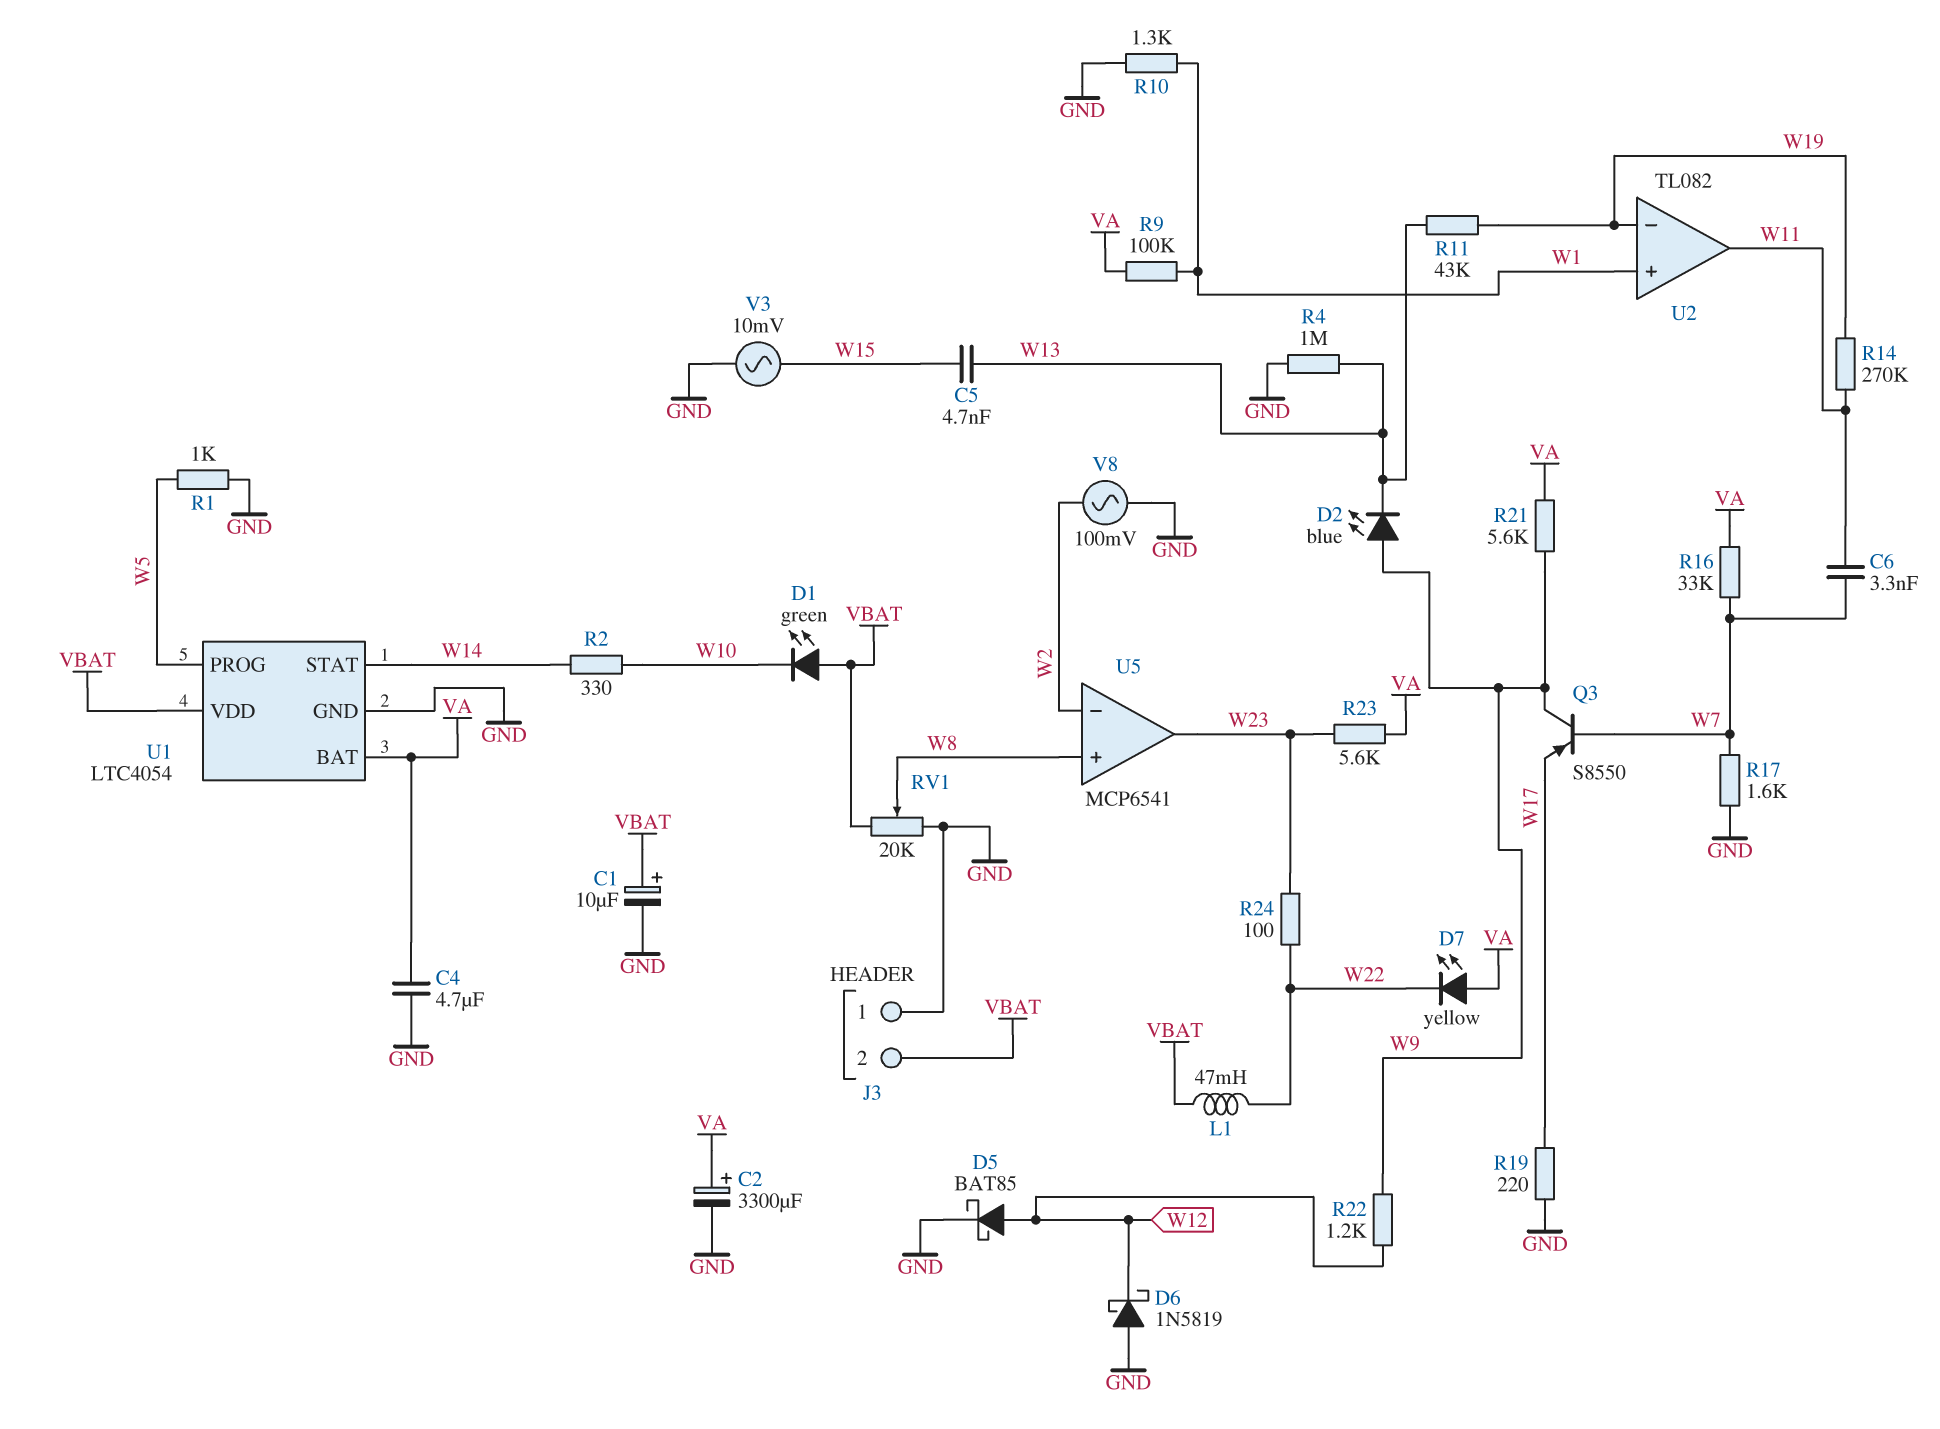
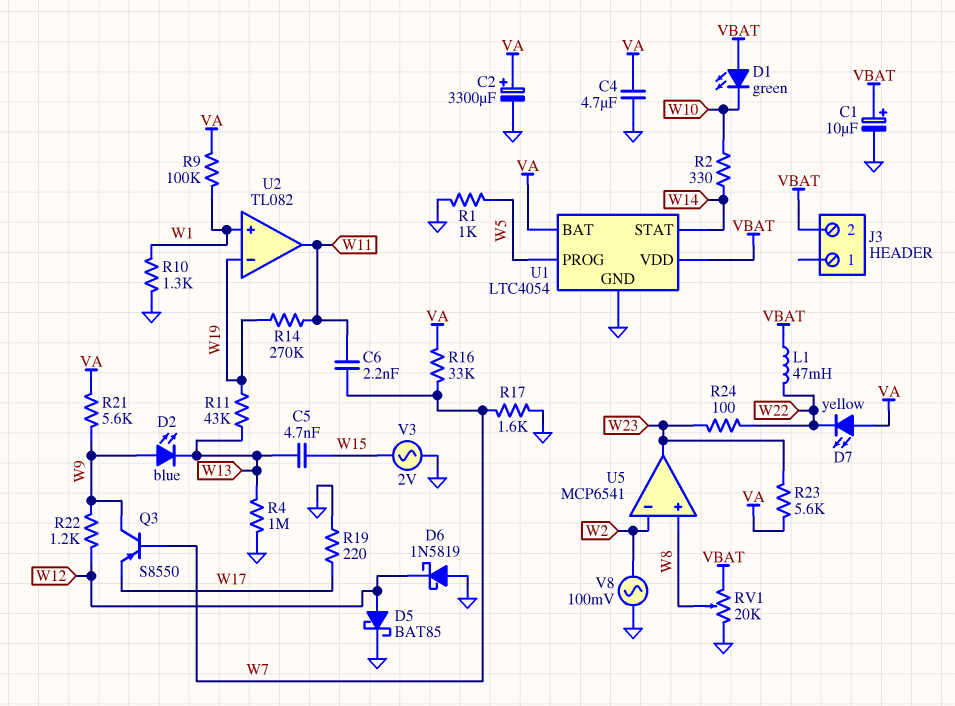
C6: 3.3nF (W7, W11) -> 2.2nF (W7, W11)
J3 pin 1: GND -> none
V3: AC 10mV (GND, W15) -> AC 2V (GND, W15)

